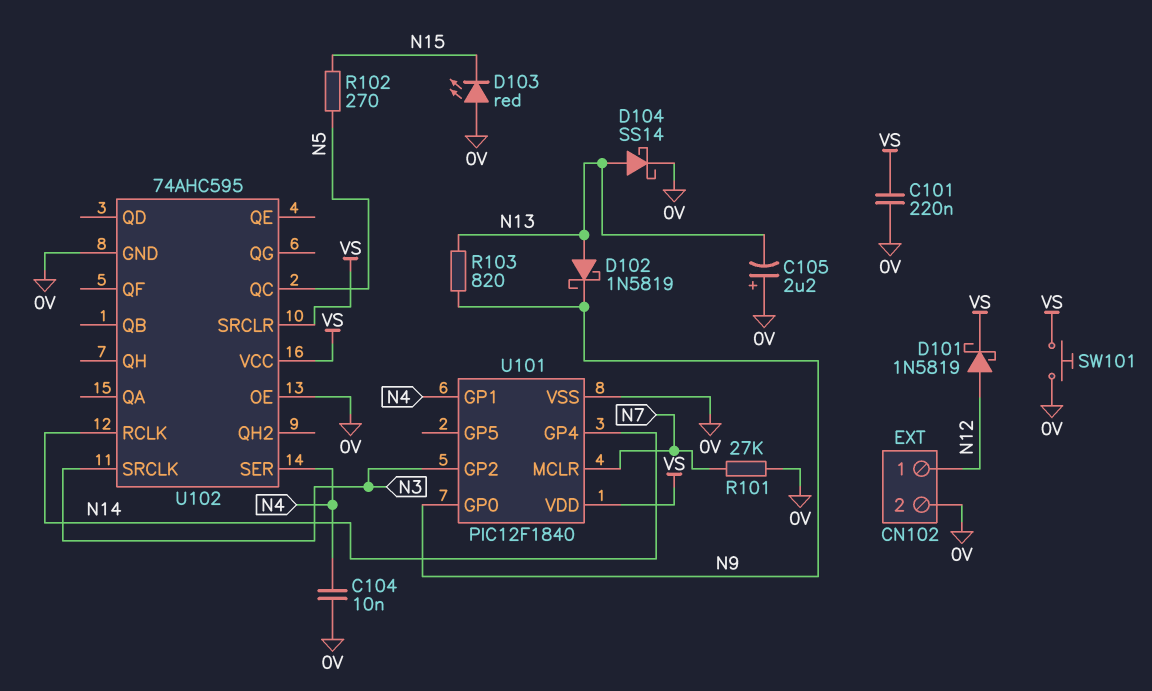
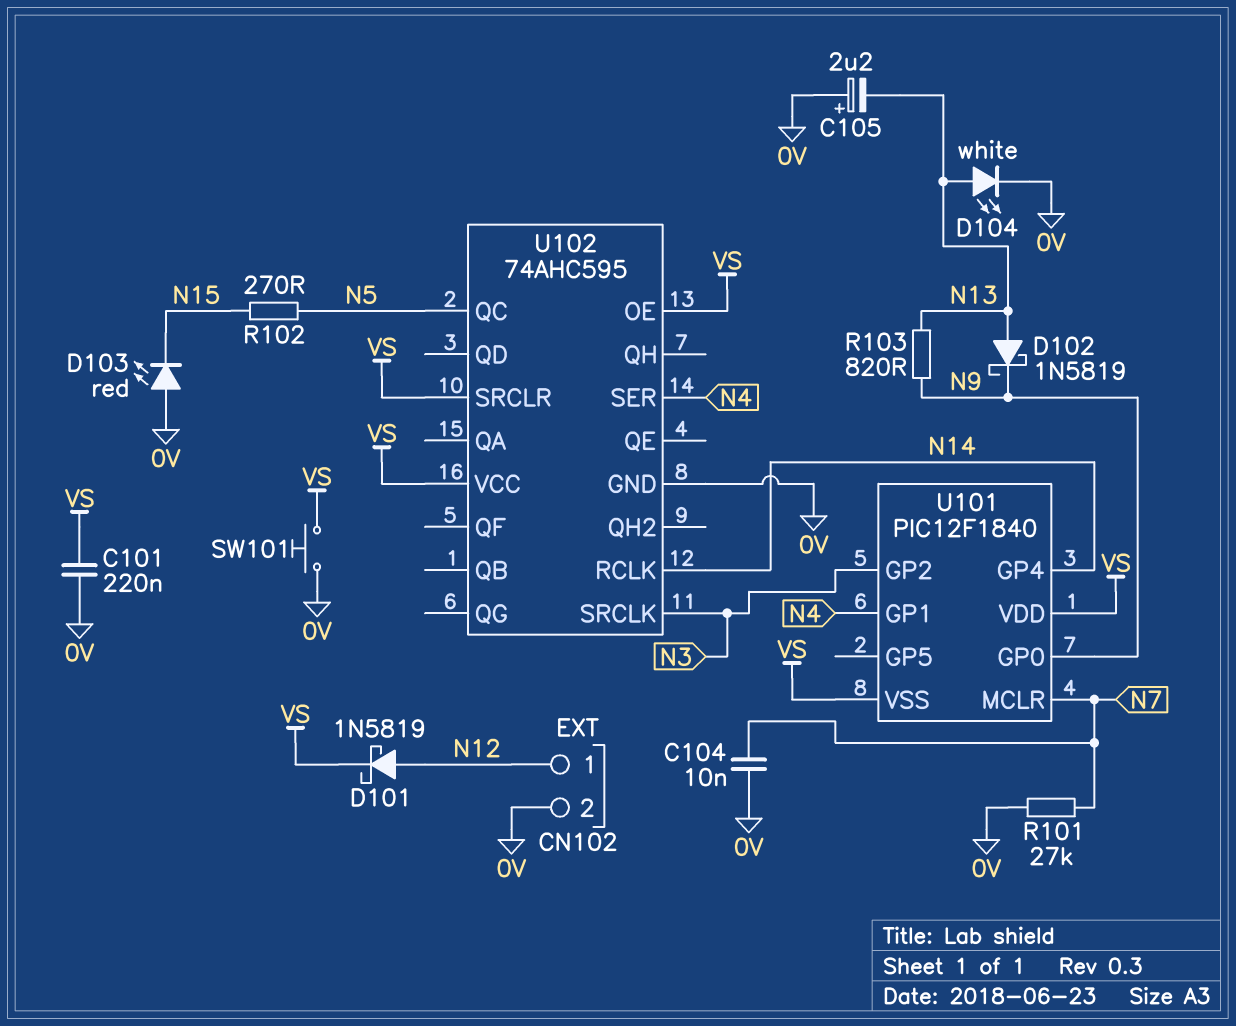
C104: 10nF (0V, N4) -> 10nF (0V, N7)
D104: schottky SS14 (A N13, K 0V) -> LED white (A N13, K 0V)
U101 pin VSS: 0V -> VS
U102 pin OE: 0V -> VS

